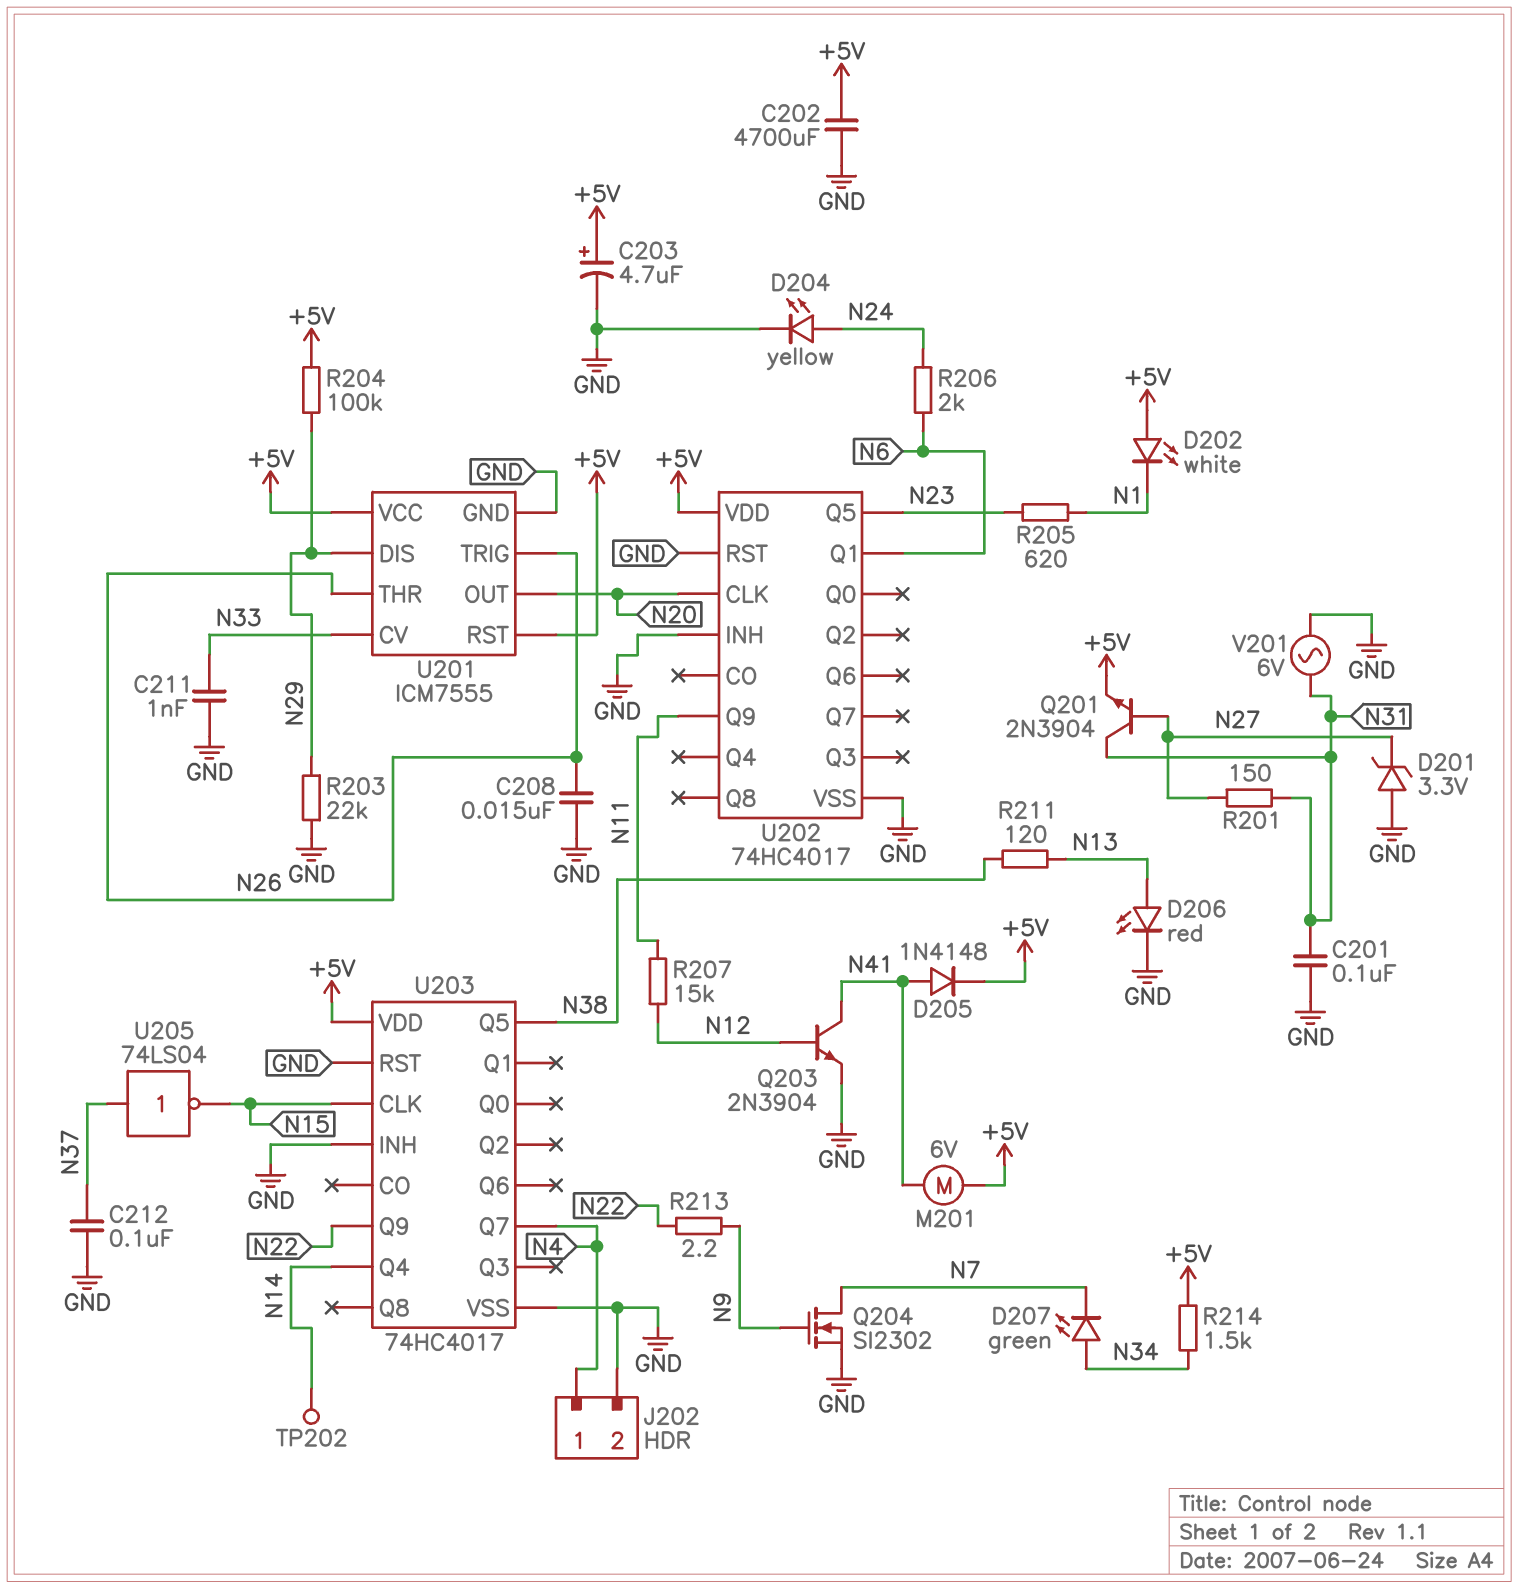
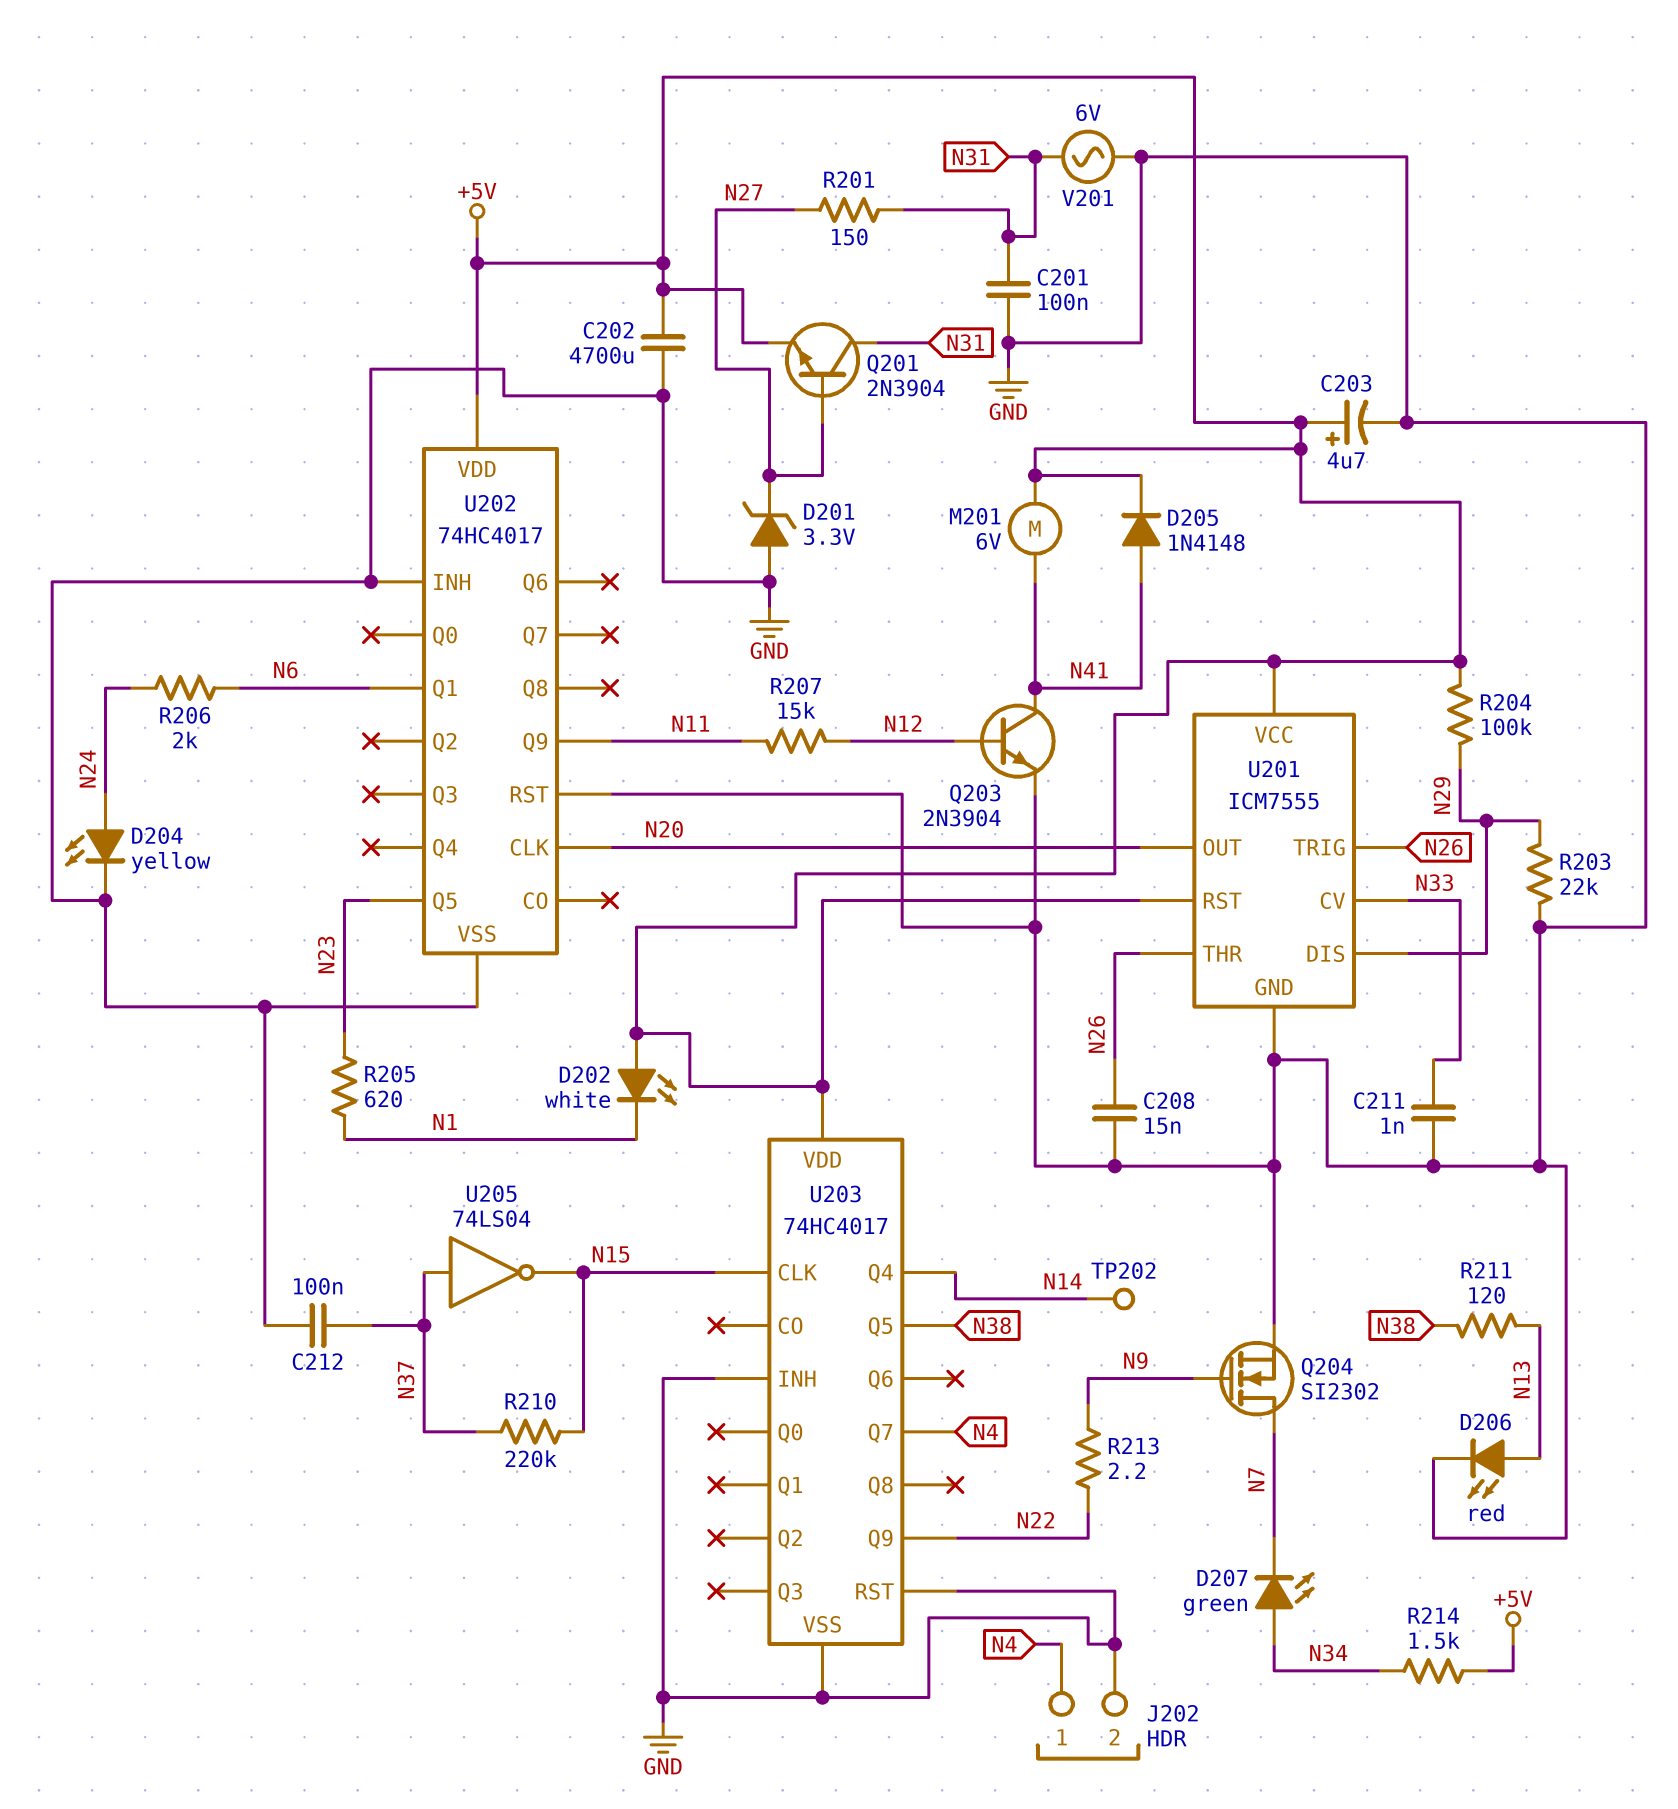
R210: none -> 220k (N15, N37)

